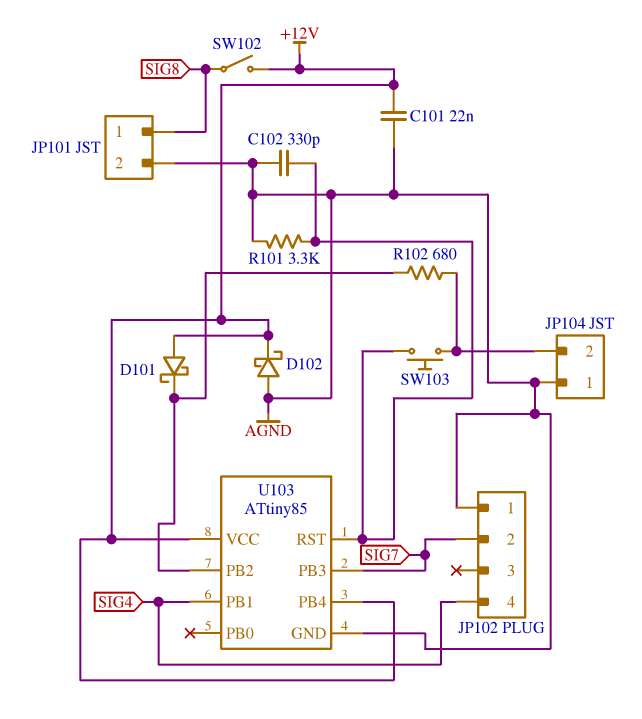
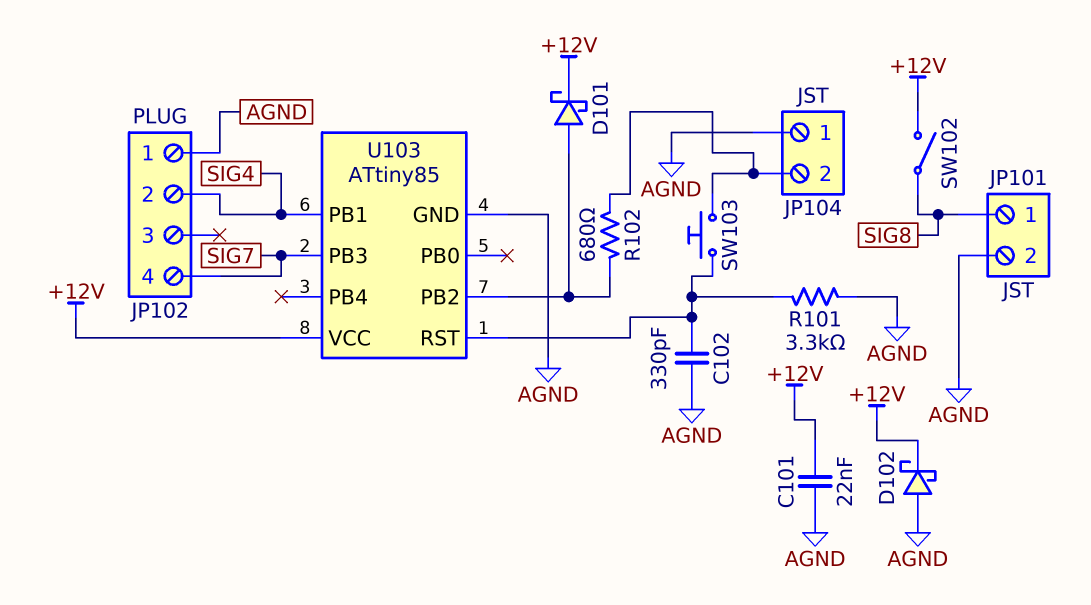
D101: schottky (A +12V, K U103/PB2) -> schottky (A U103/PB2, K +12V)
JP102 pin 2: SIG7 -> SIG4
JP102 pin 4: SIG4 -> SIG7
U103 pin PB4: +12V -> none

